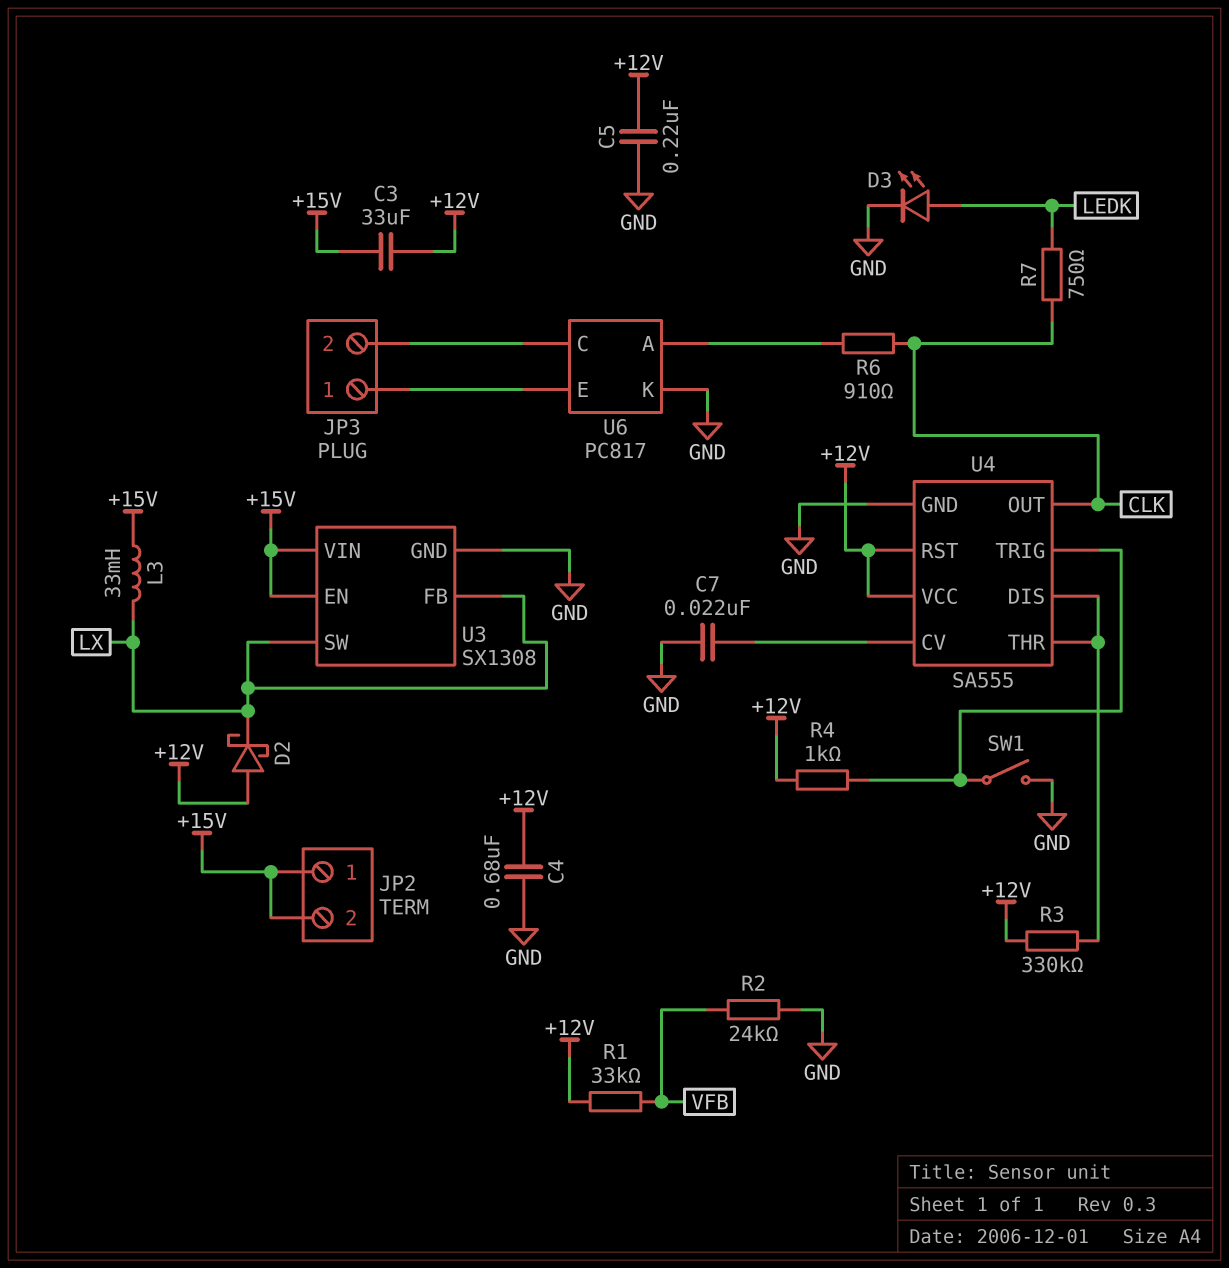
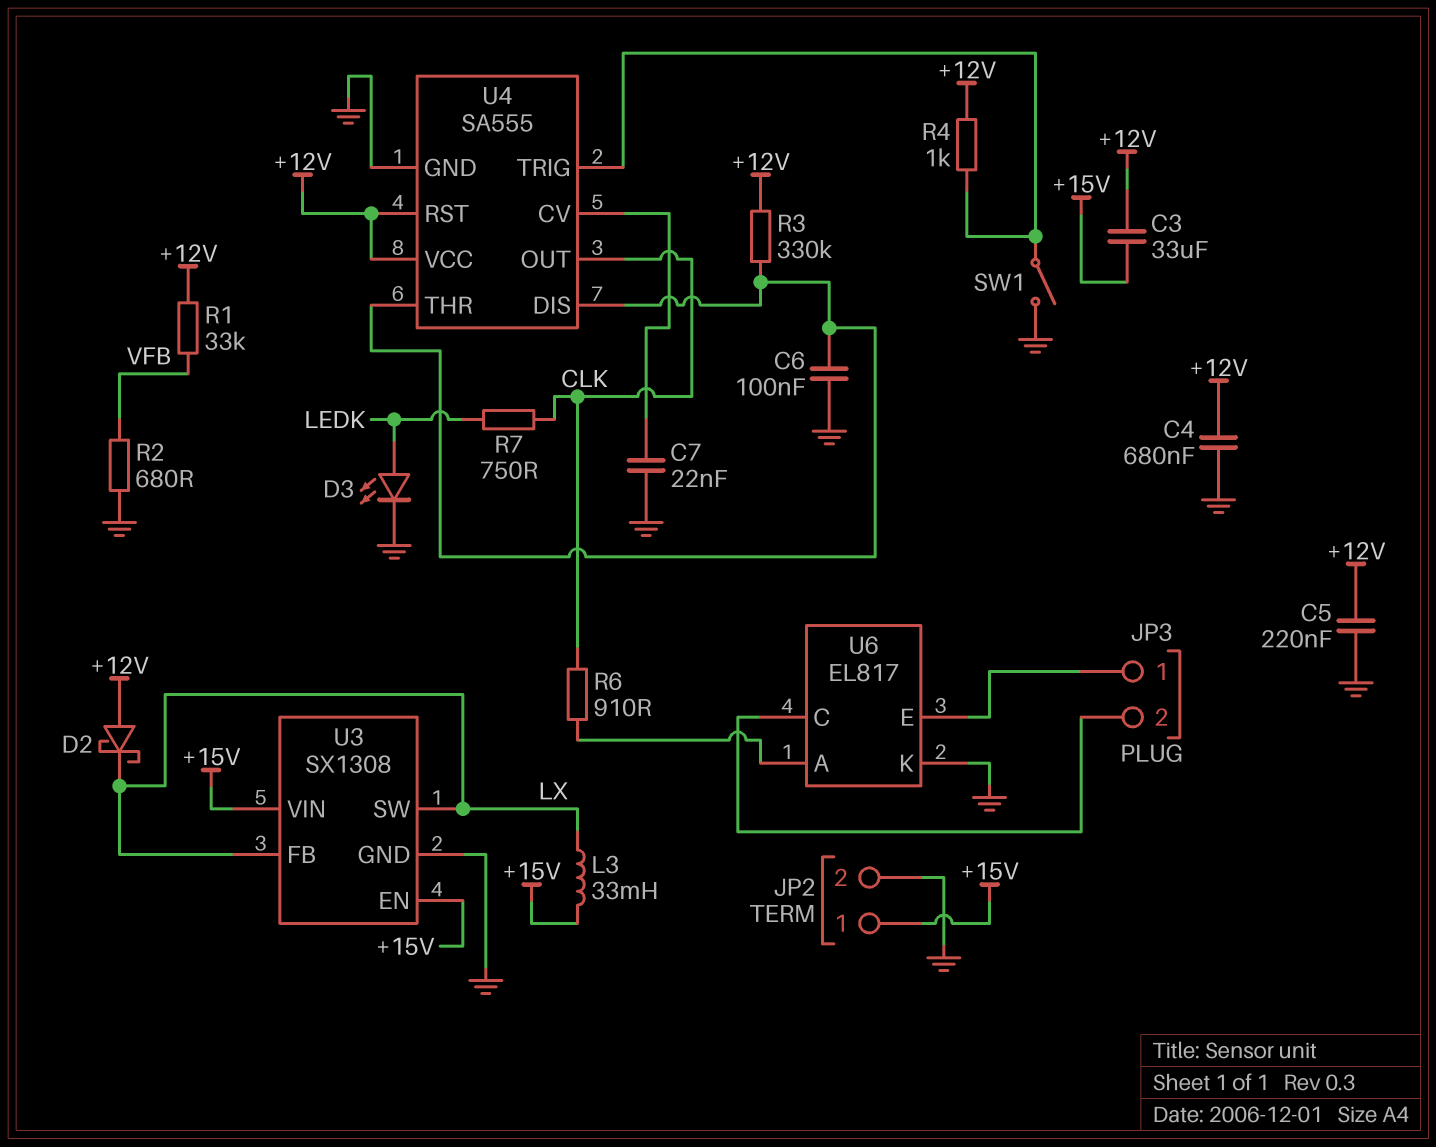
C6: none -> 100nF (GND, U4/DIS)
JP2 pin 2: +15V -> GND
R2: 24k (GND, VFB) -> 680 (GND, VFB)
U6: PC817 -> EL817

